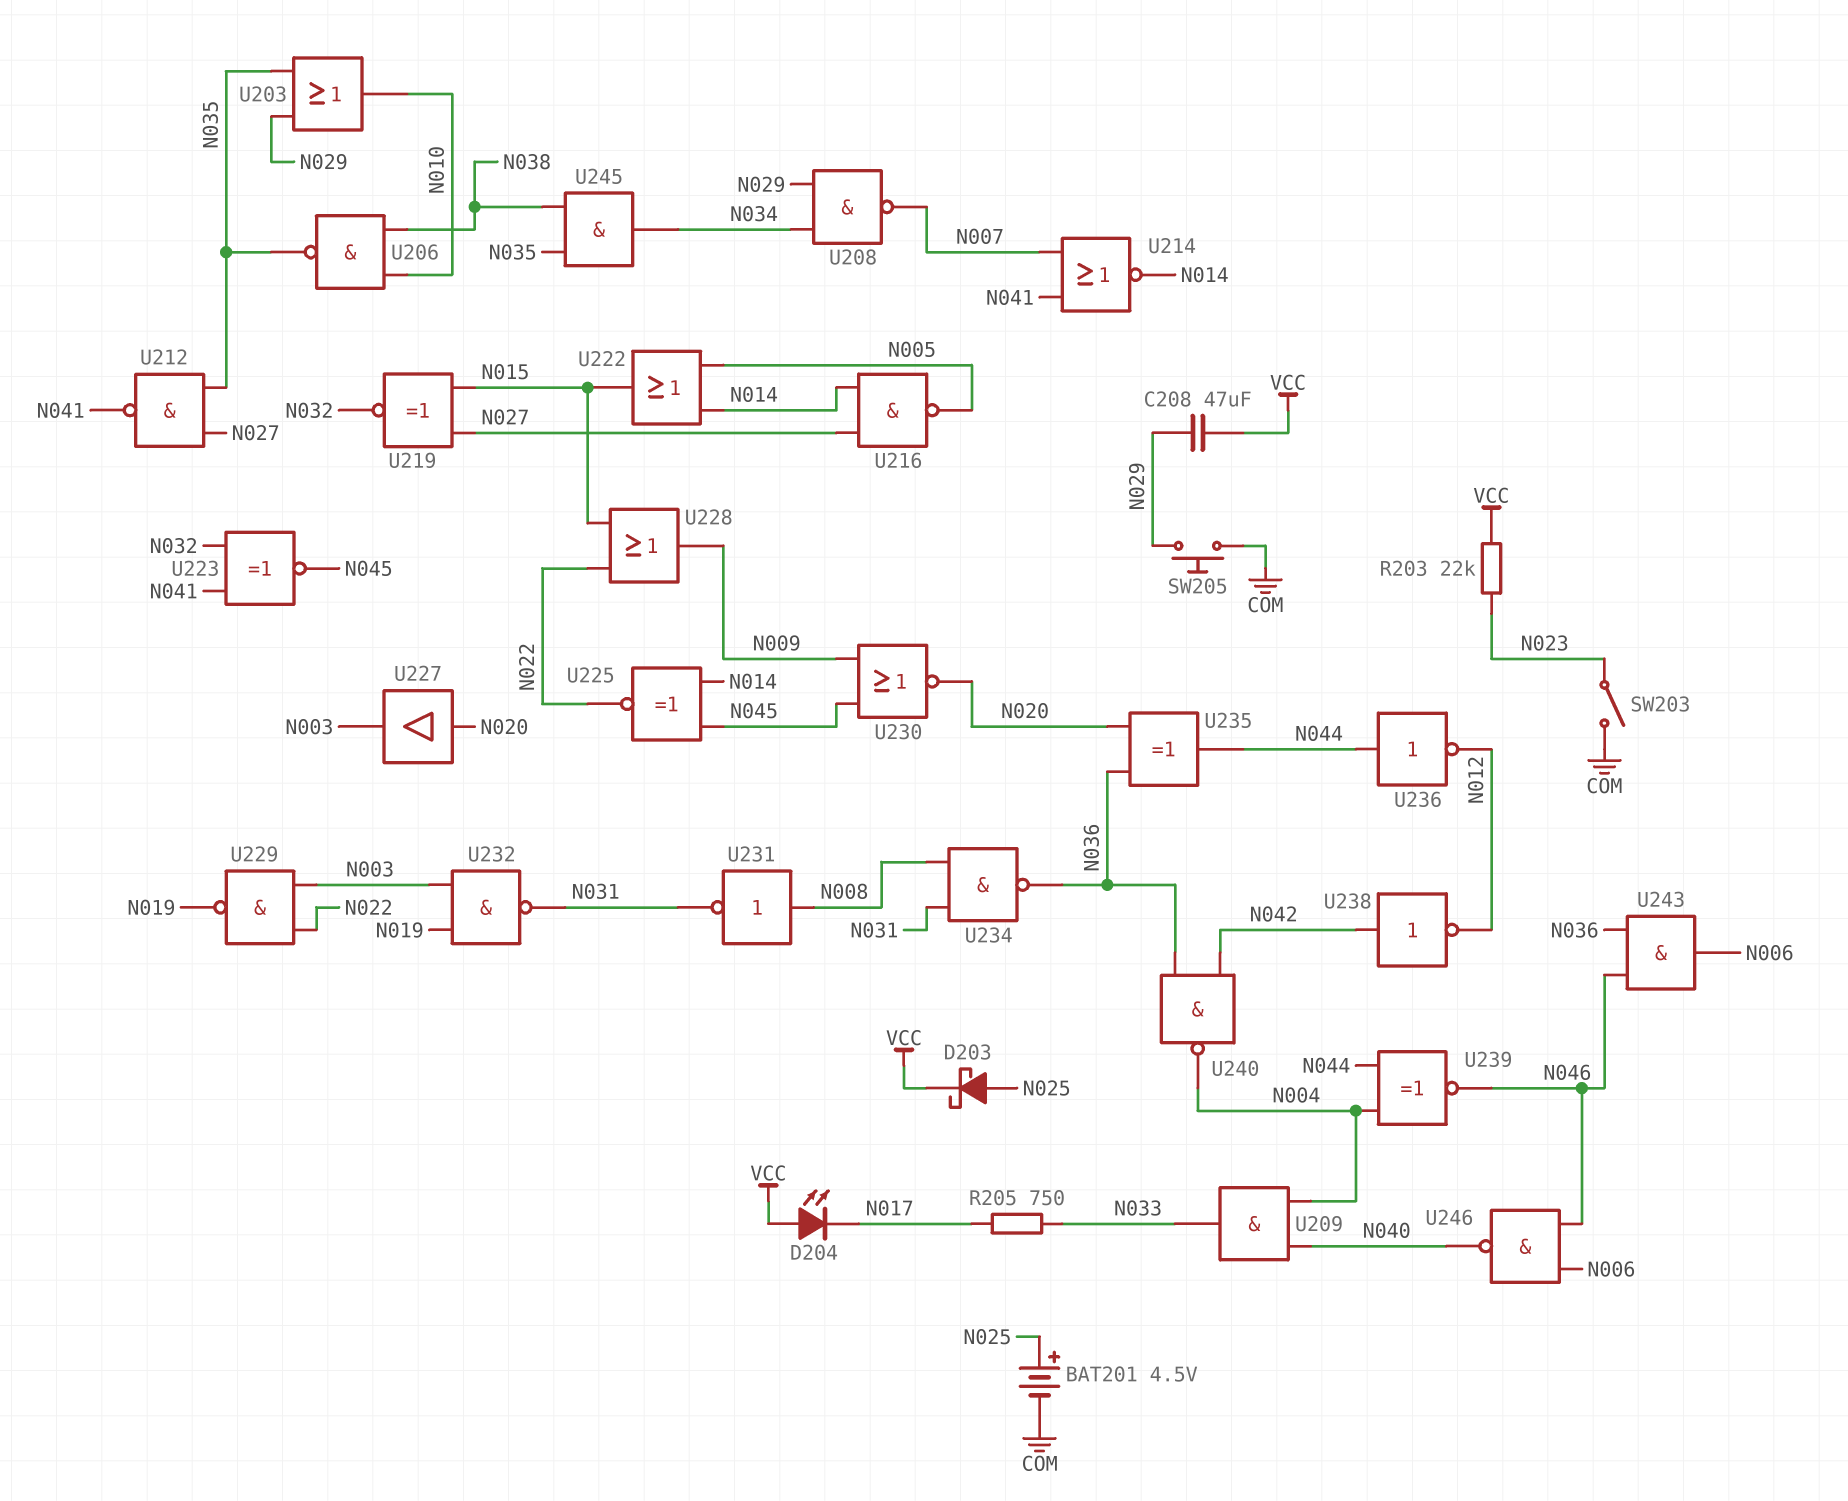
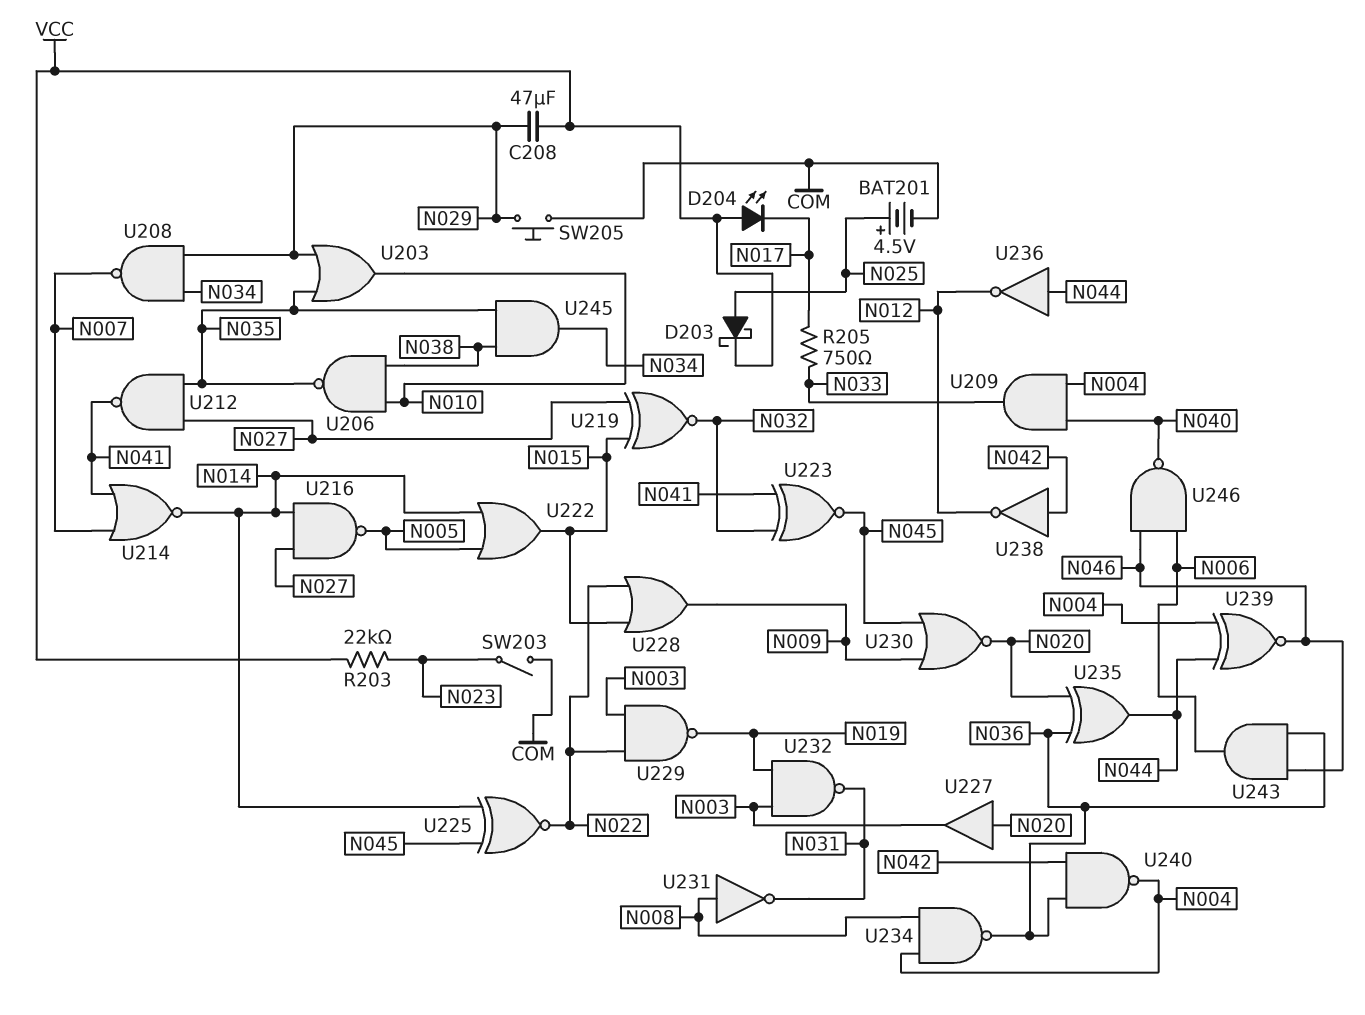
U234: NAND (in N008, in N031, out N036) -> NAND (in N004, in N008, out N036)

